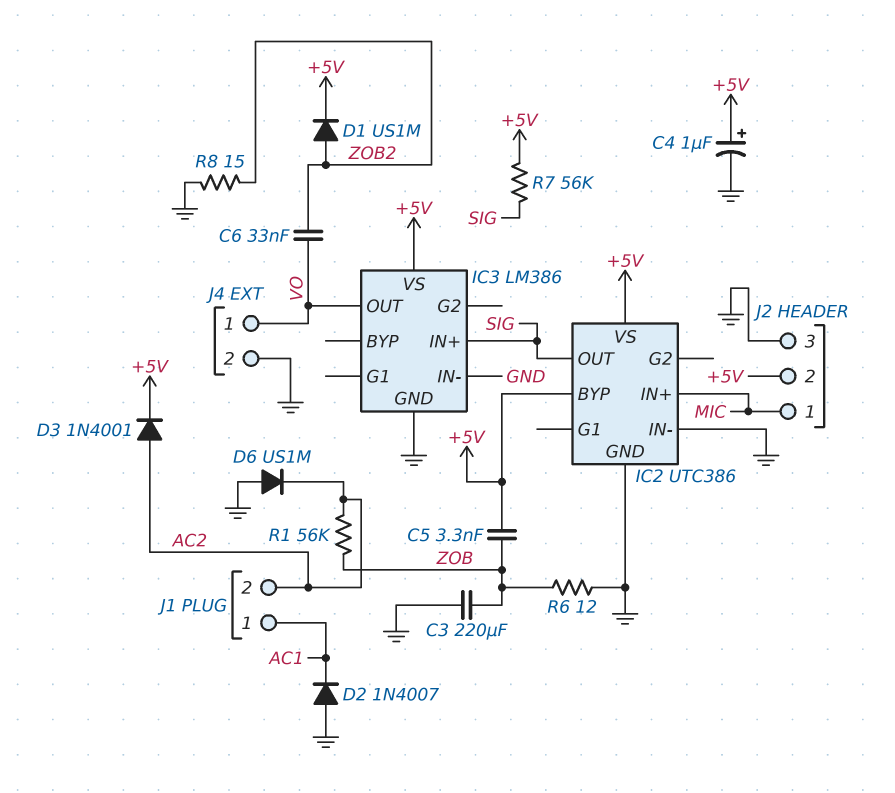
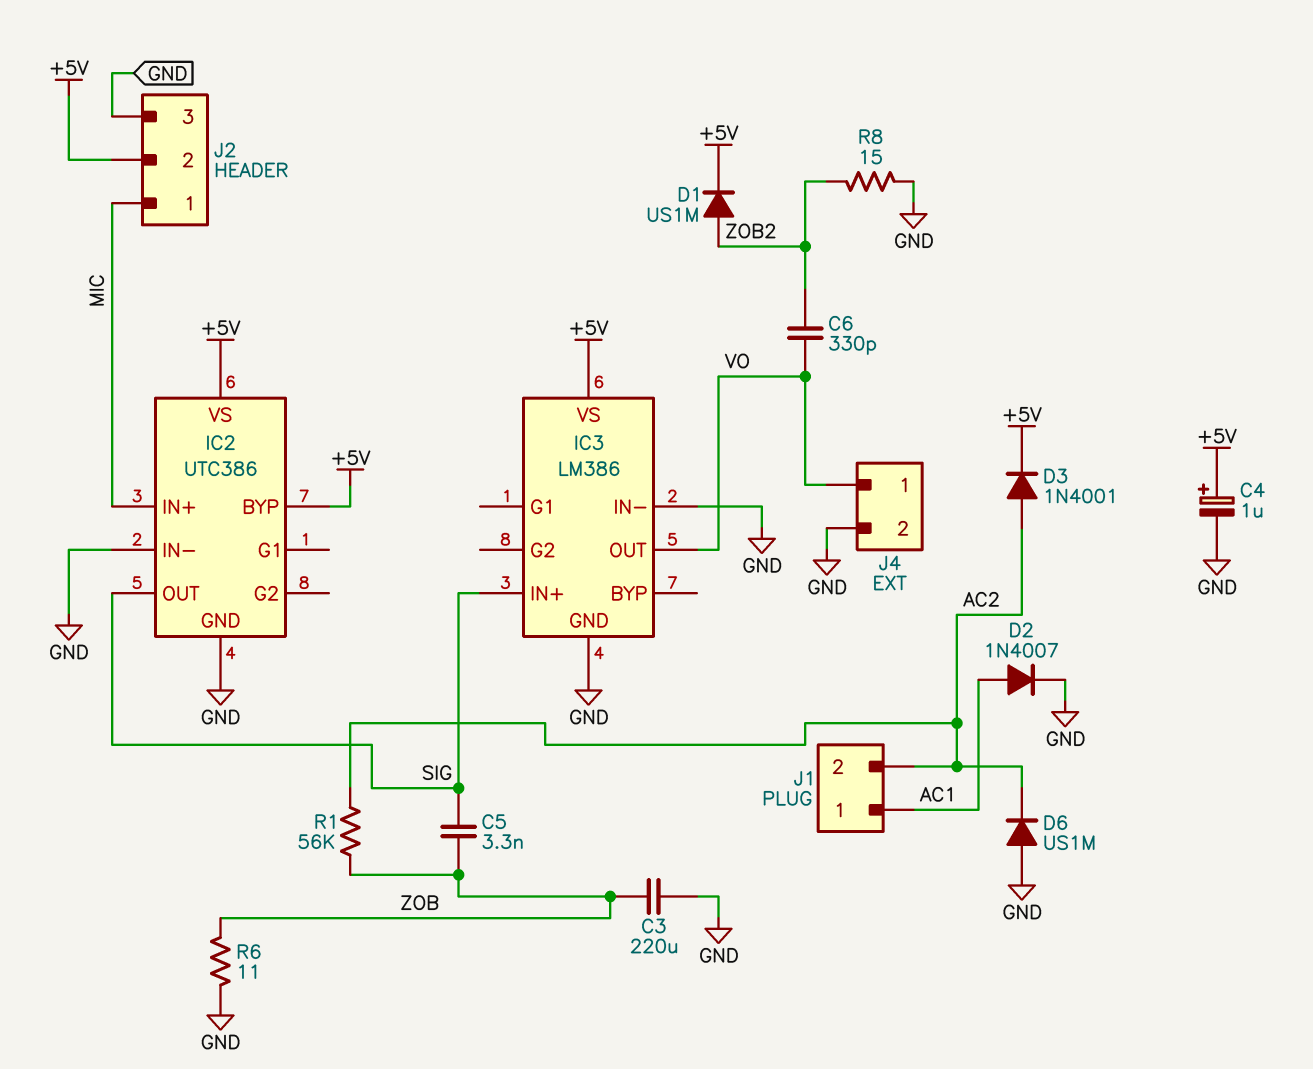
C5: 3.3nF (+5V, ZOB) -> 3.3nF (SIG, ZOB)
C6: 33nF (VO, ZOB2) -> 330pF (VO, ZOB2)
D2: diode 1N4007 (A GND, K AC1) -> diode 1N4007 (A AC1, K GND)
R6: 12 (GND, ZOB) -> 11 (GND, ZOB)
R7: 56k (+5V, SIG) -> none

